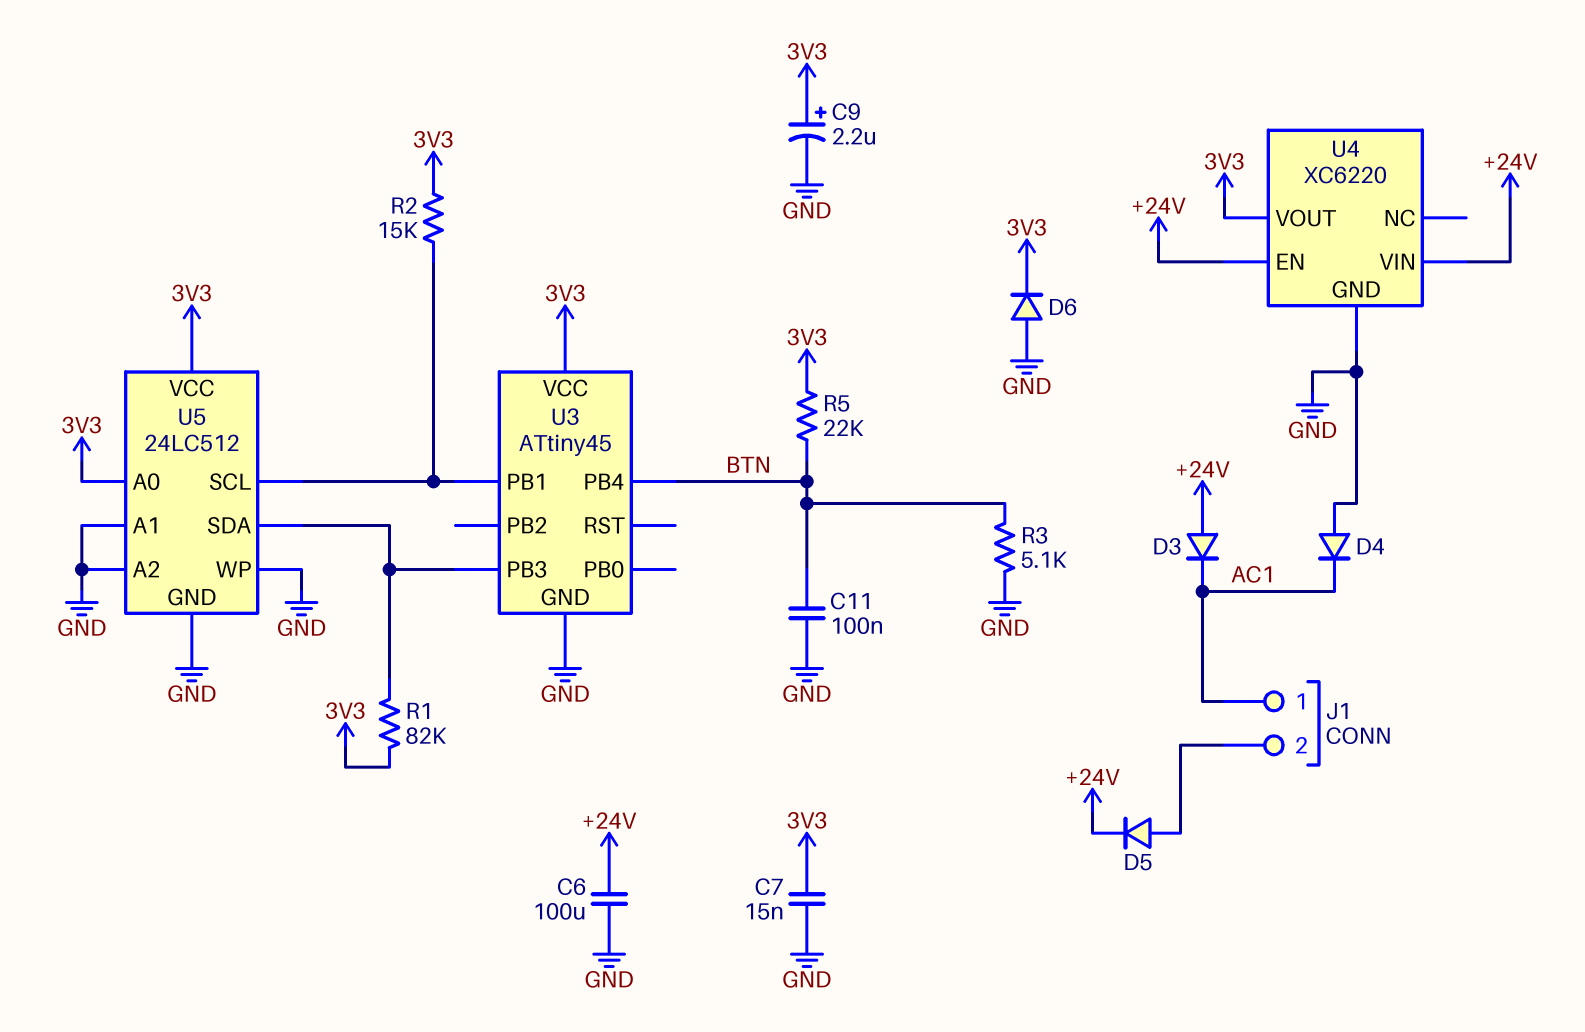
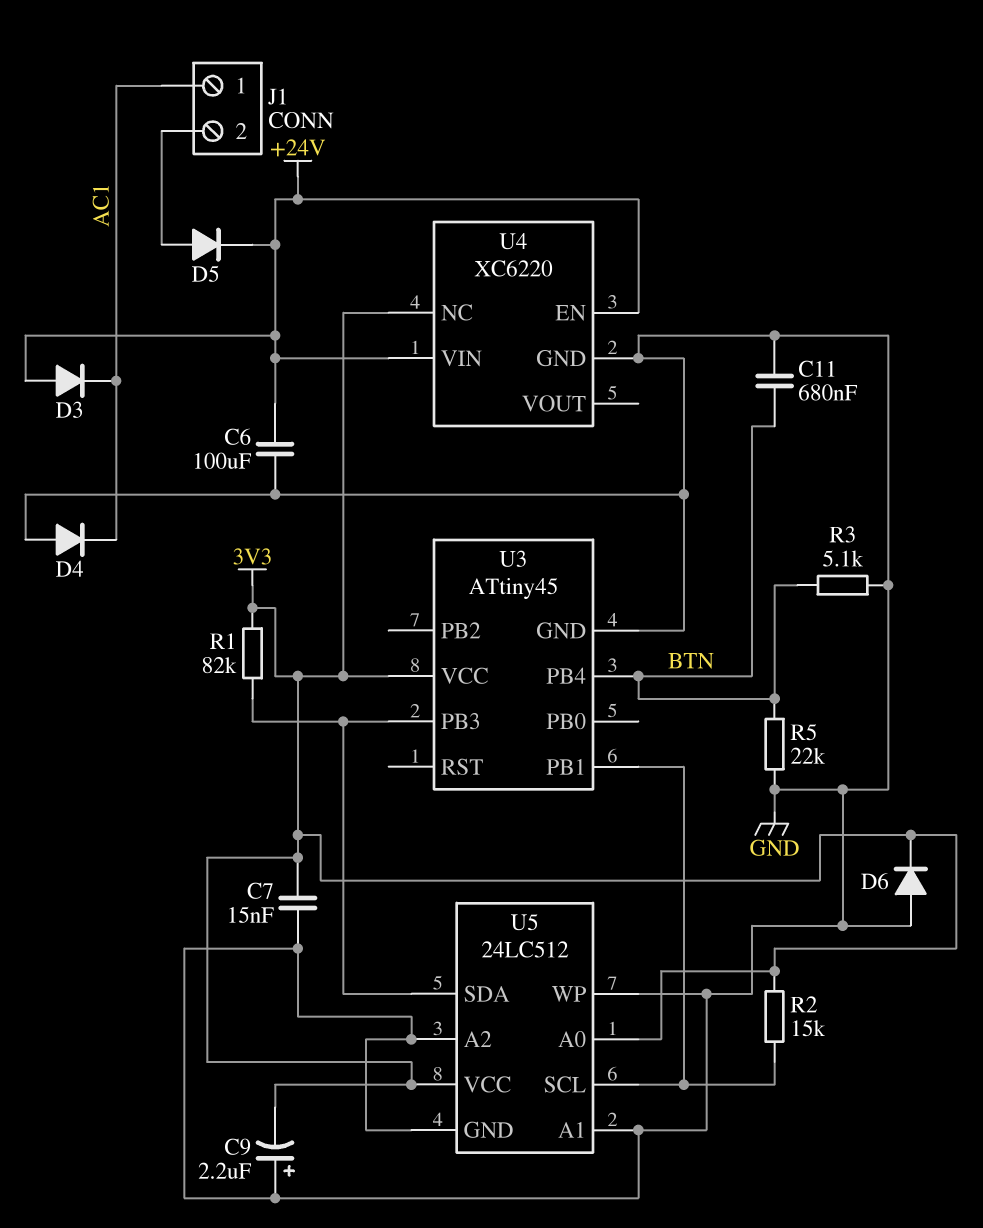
C9: 2.2uF (plus 3V3, minus GND) -> 2.2uF (plus GND, minus 3V3)
C11: 100nF (BTN, GND) -> 680nF (BTN, GND)
R5: 22k (3V3, BTN) -> 22k (BTN, GND)
U4 pin NC: none -> 3V3
U4 pin VOUT: 3V3 -> none

